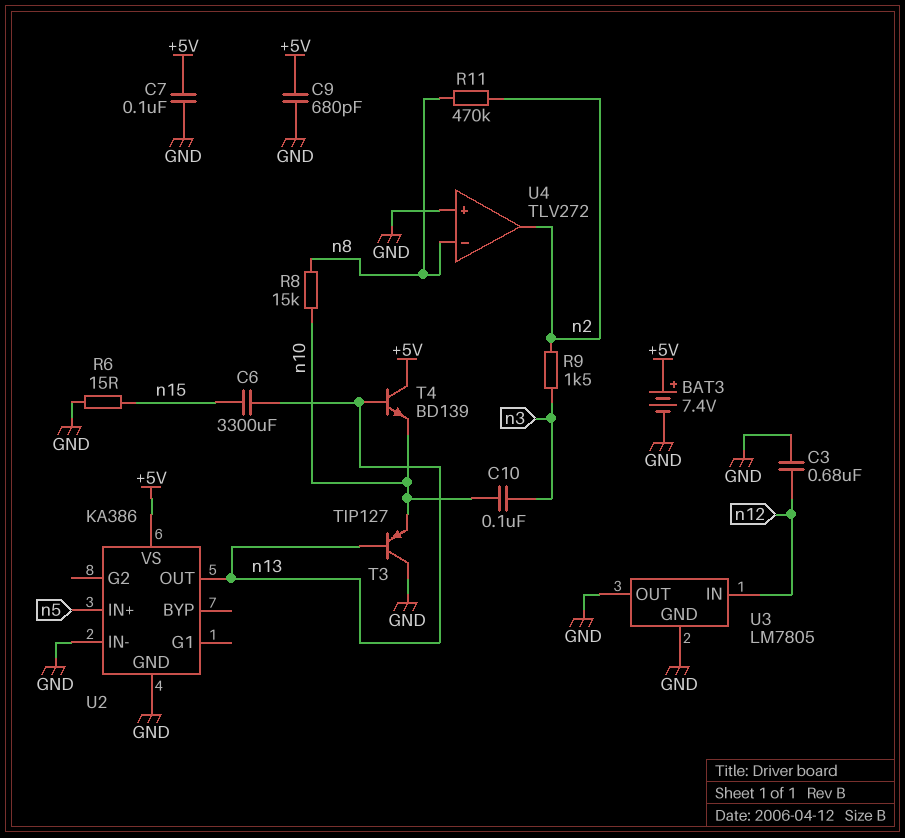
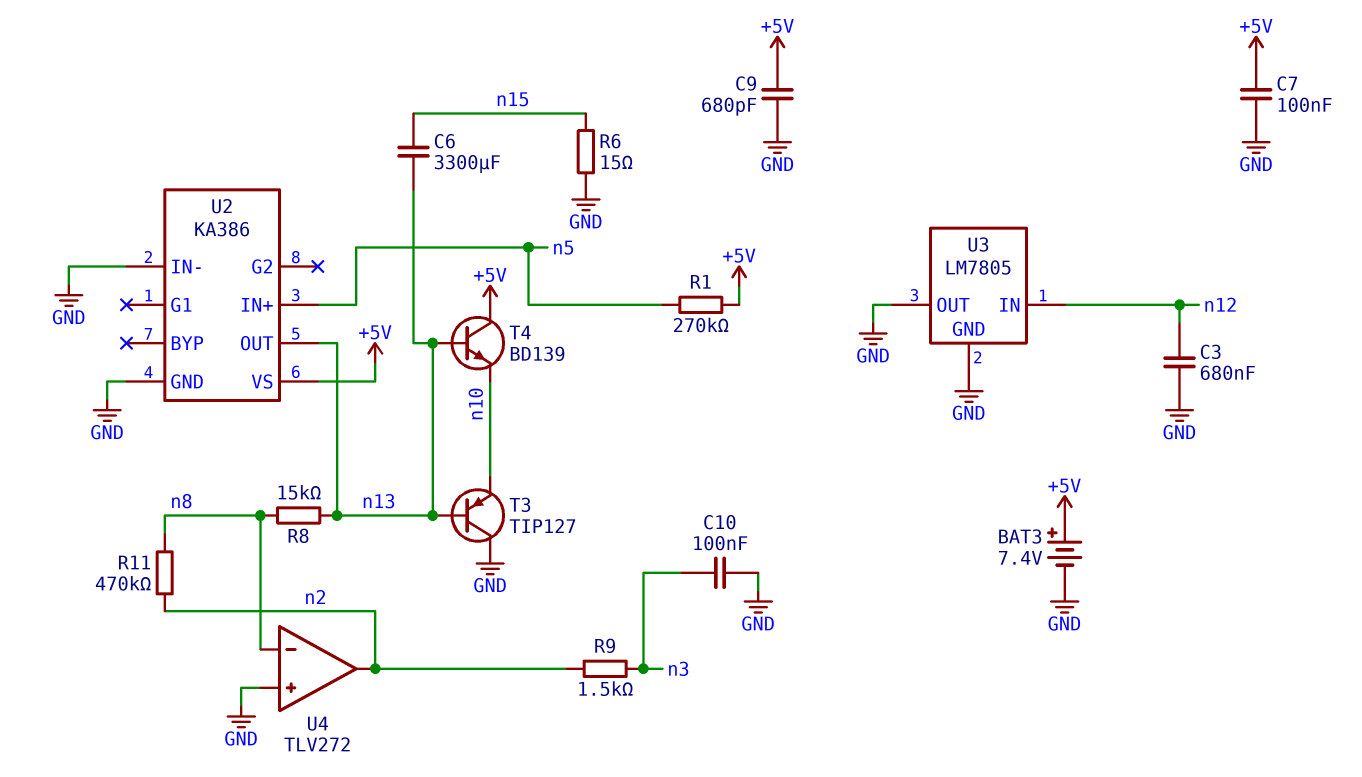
C10: 100nF (n3, n10) -> 100nF (GND, n3)
R1: none -> 270k (+5V, n5)
R8: 15k (n8, n10) -> 15k (n8, n13)

